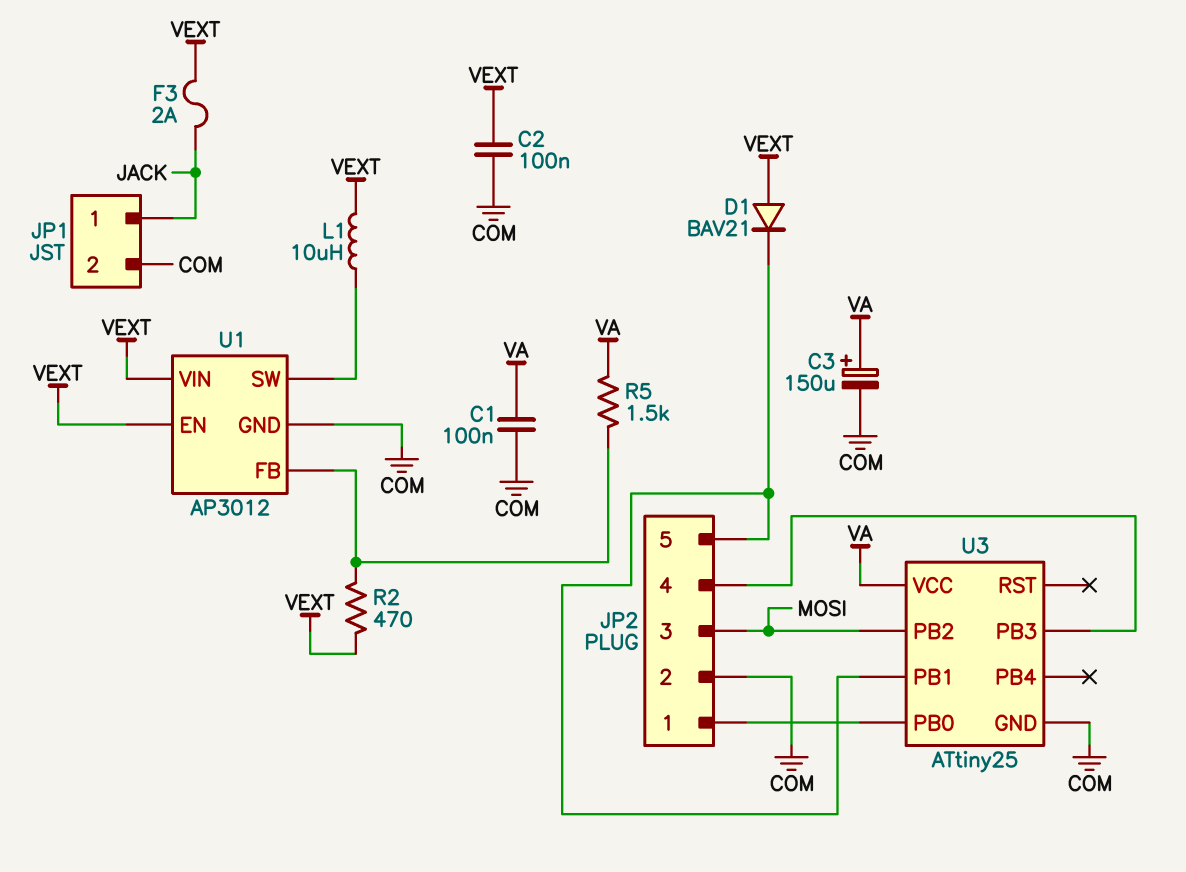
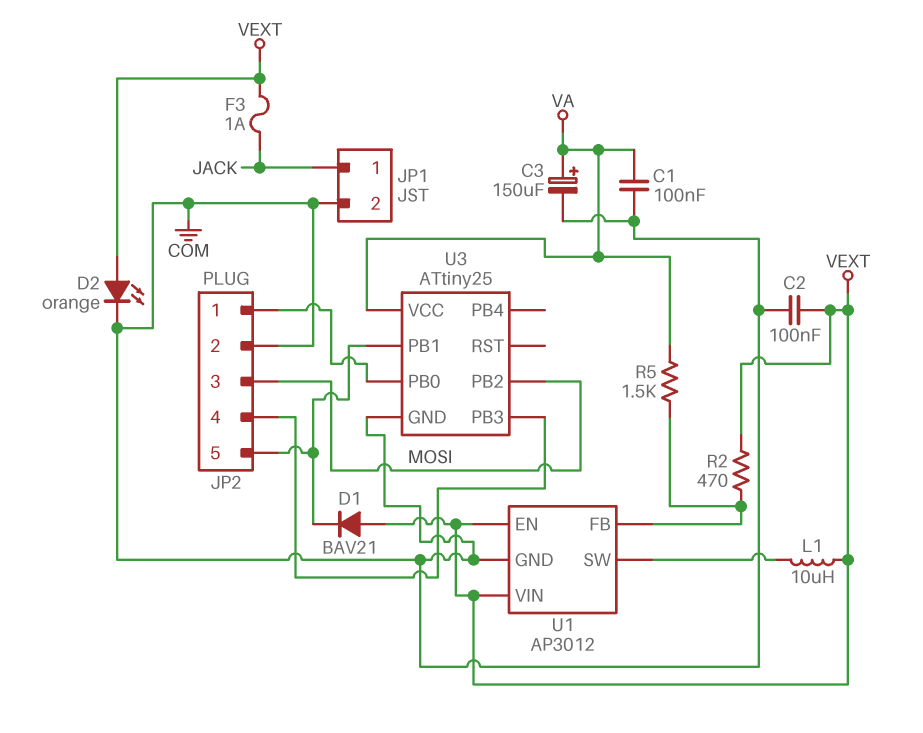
D2: none -> LED orange (A VEXT, K COM)
F3: 2A (JACK, VEXT) -> 1A (JACK, VEXT)

